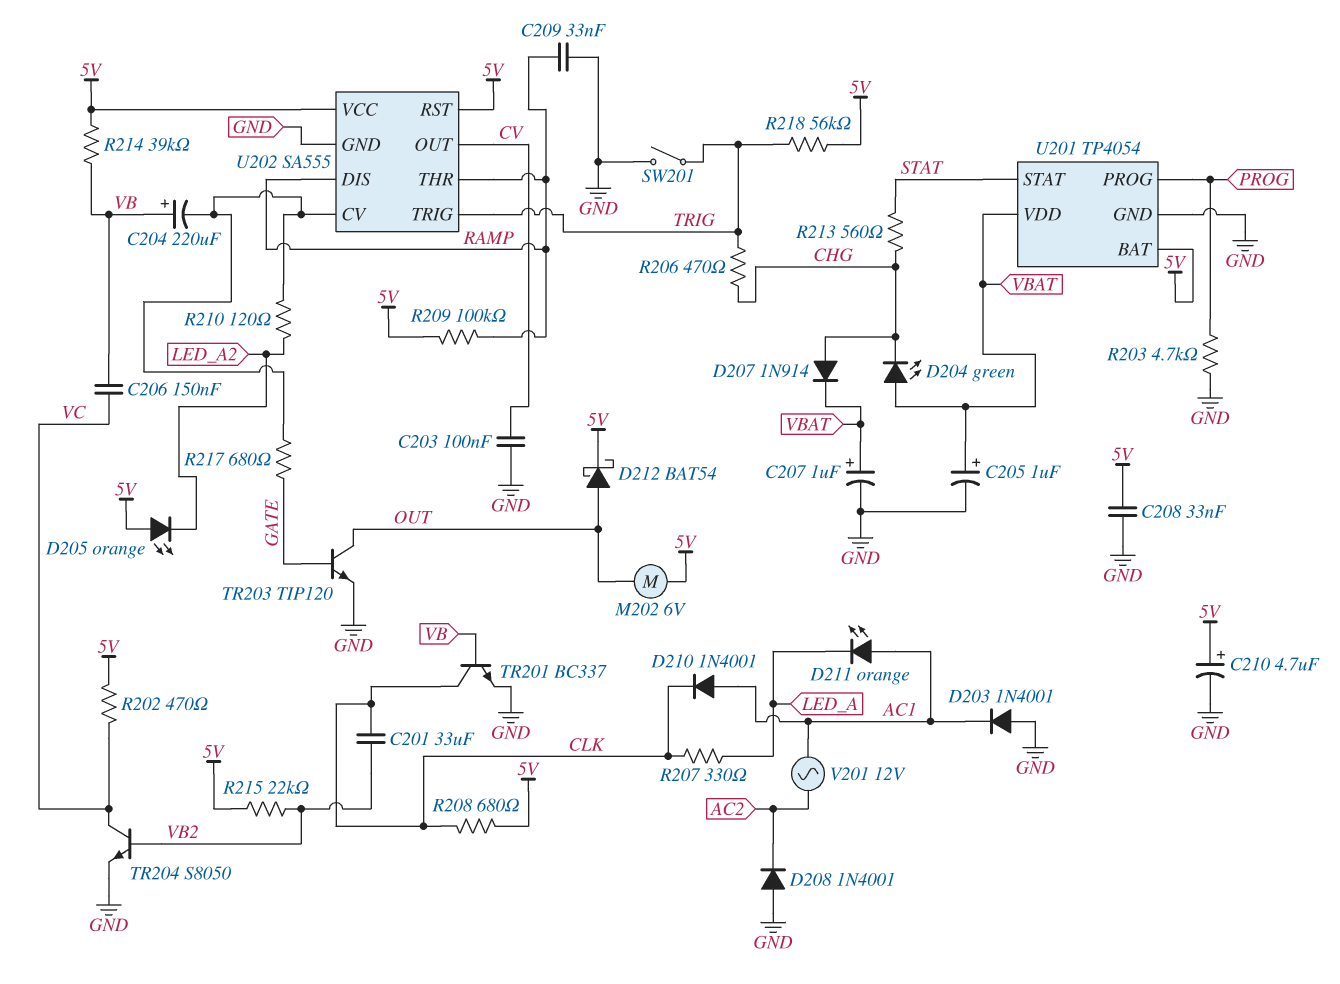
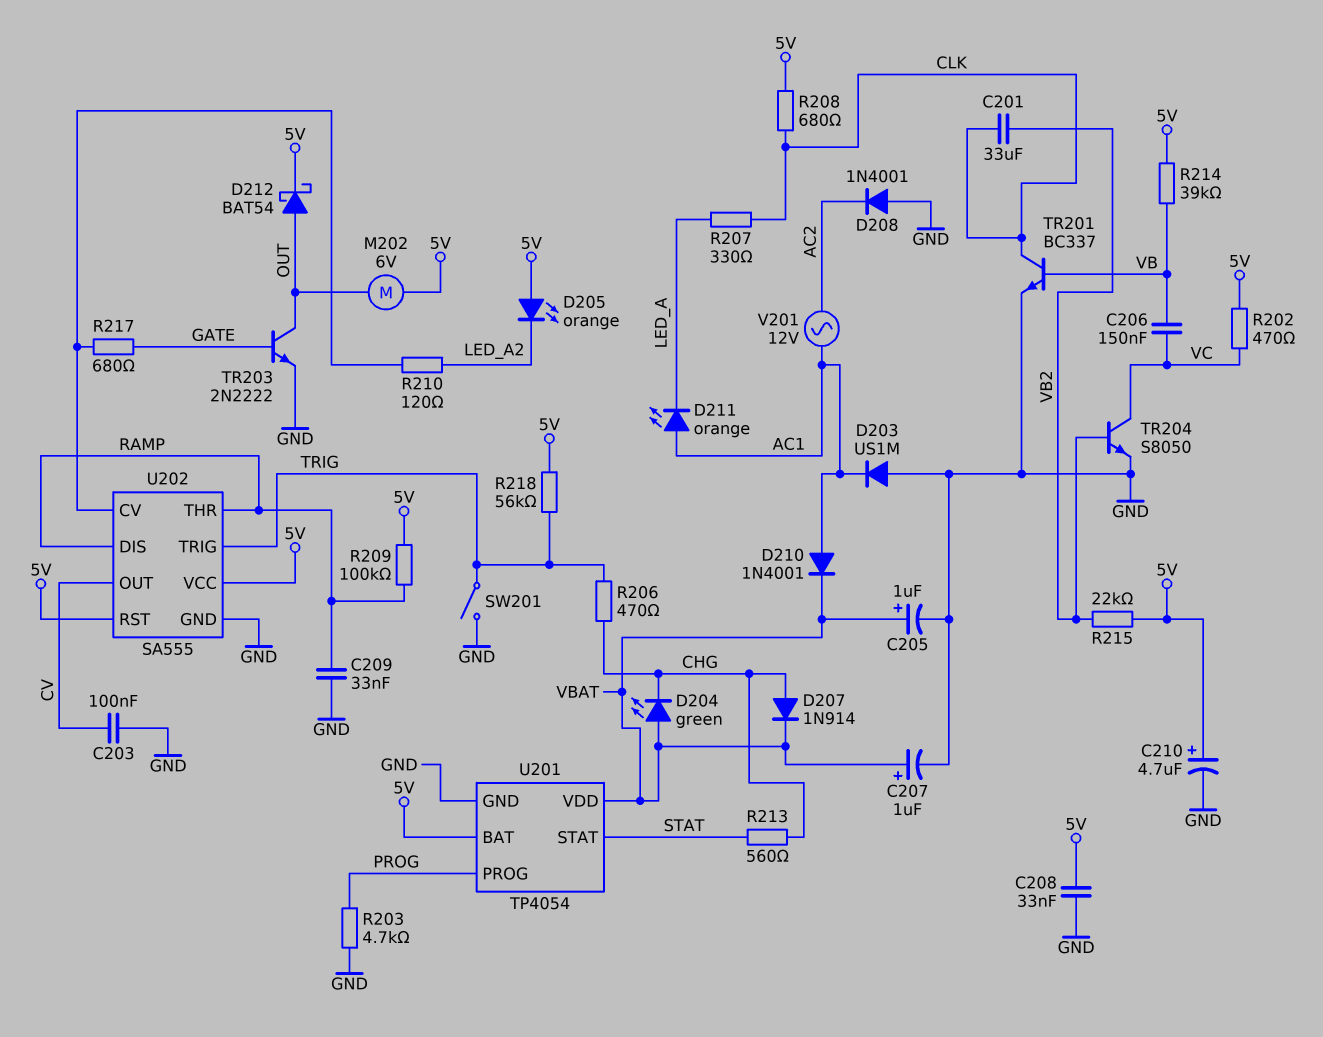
C204: 220uF (plus VB, minus U202/CV) -> none
D203: diode 1N4001 (A GND, K AC1) -> diode US1M (A GND, K AC1)
D210: diode 1N4001 (A AC1, K CLK) -> diode 1N4001 (A AC1, K VBAT)
TR203: NPN TIP120 (B GATE, C OUT, E GND) -> NPN 2N2222 (B GATE, C OUT, E GND)

